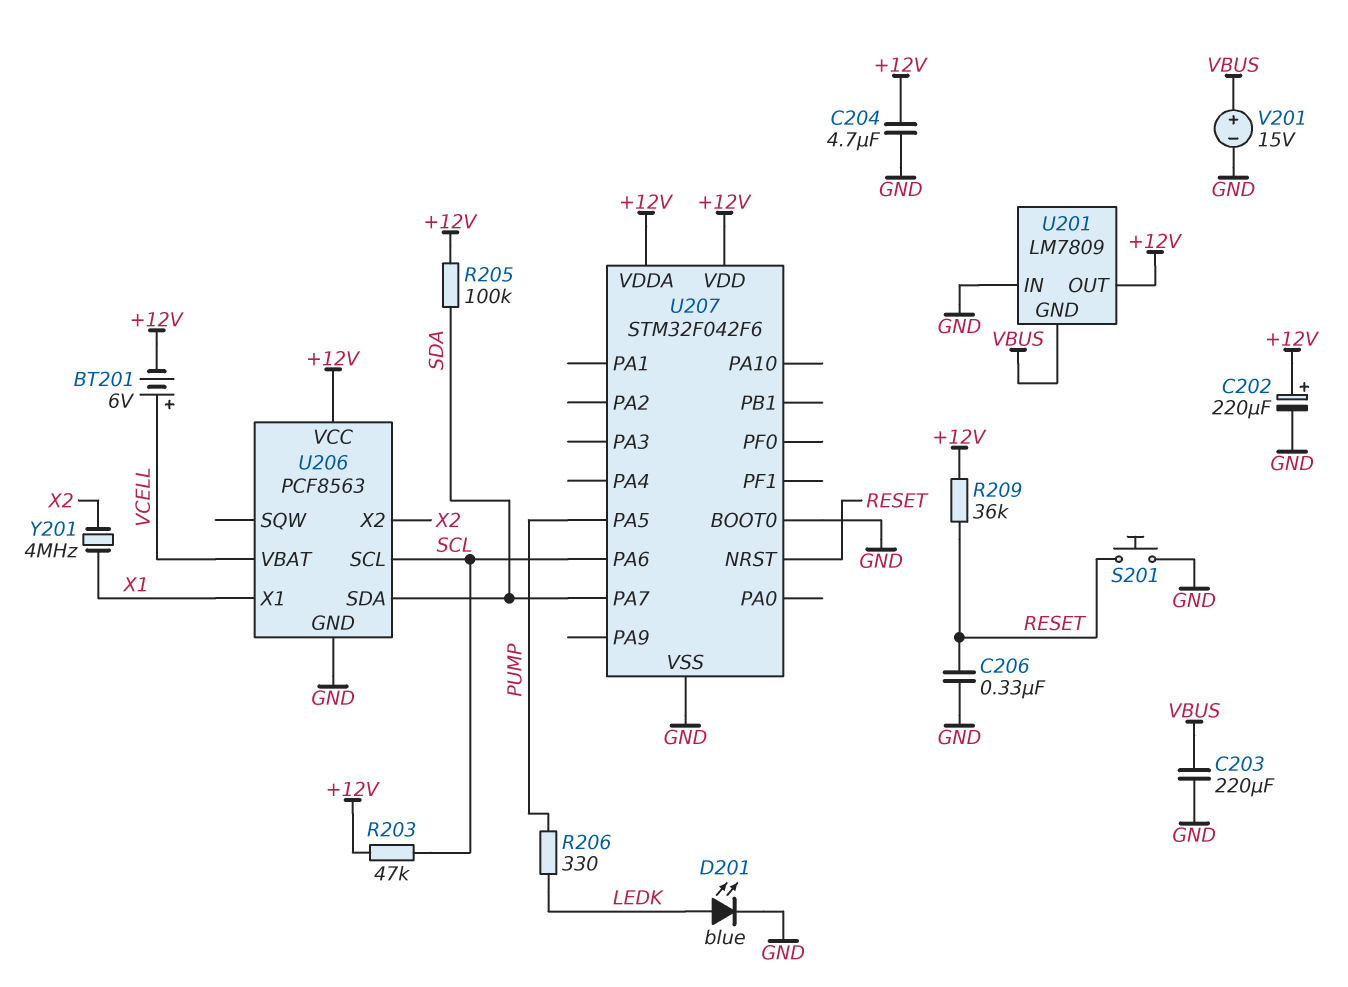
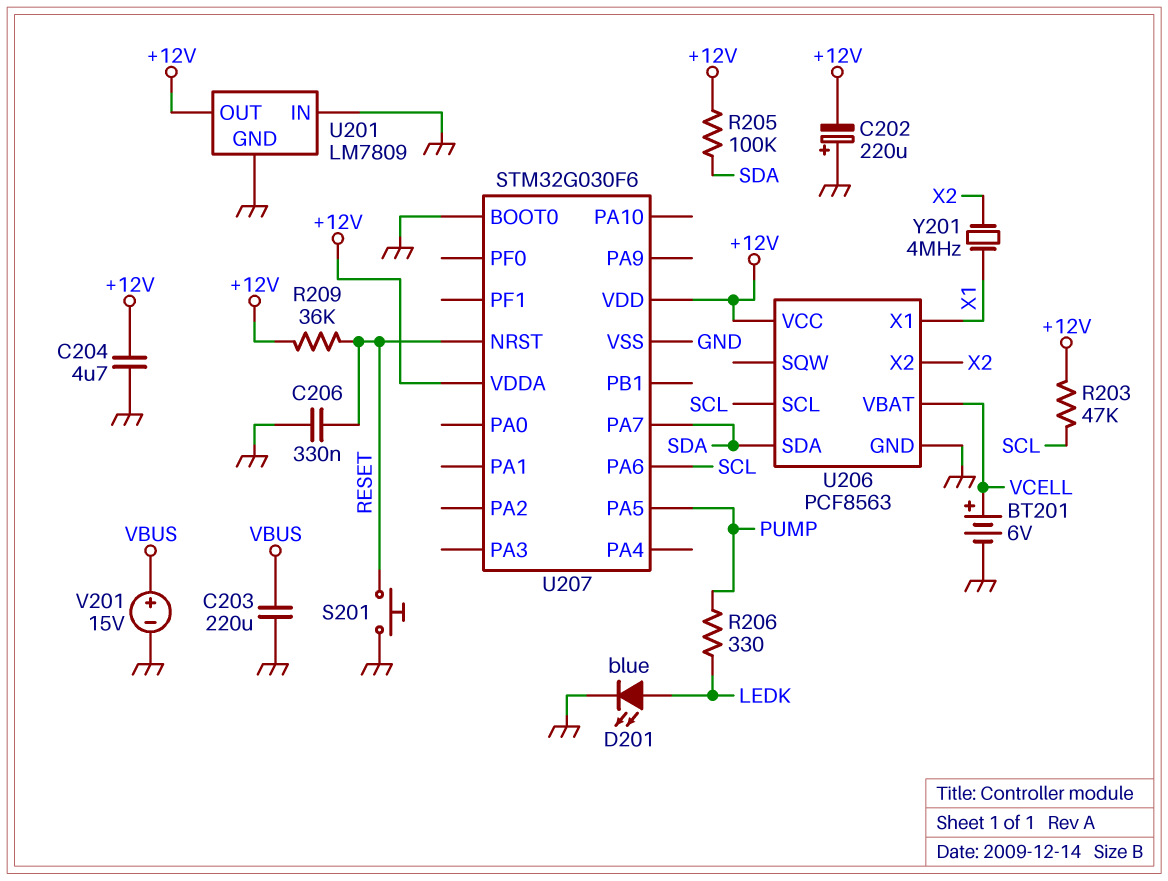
BT201: 6V (plus VCELL, minus +12V) -> 6V (plus VCELL, minus GND)
C202: 220uF (plus +12V, minus GND) -> 220uF (plus GND, minus +12V)
U201 pin GND: VBUS -> GND
U207: STM32F042F6 -> STM32G030F6

